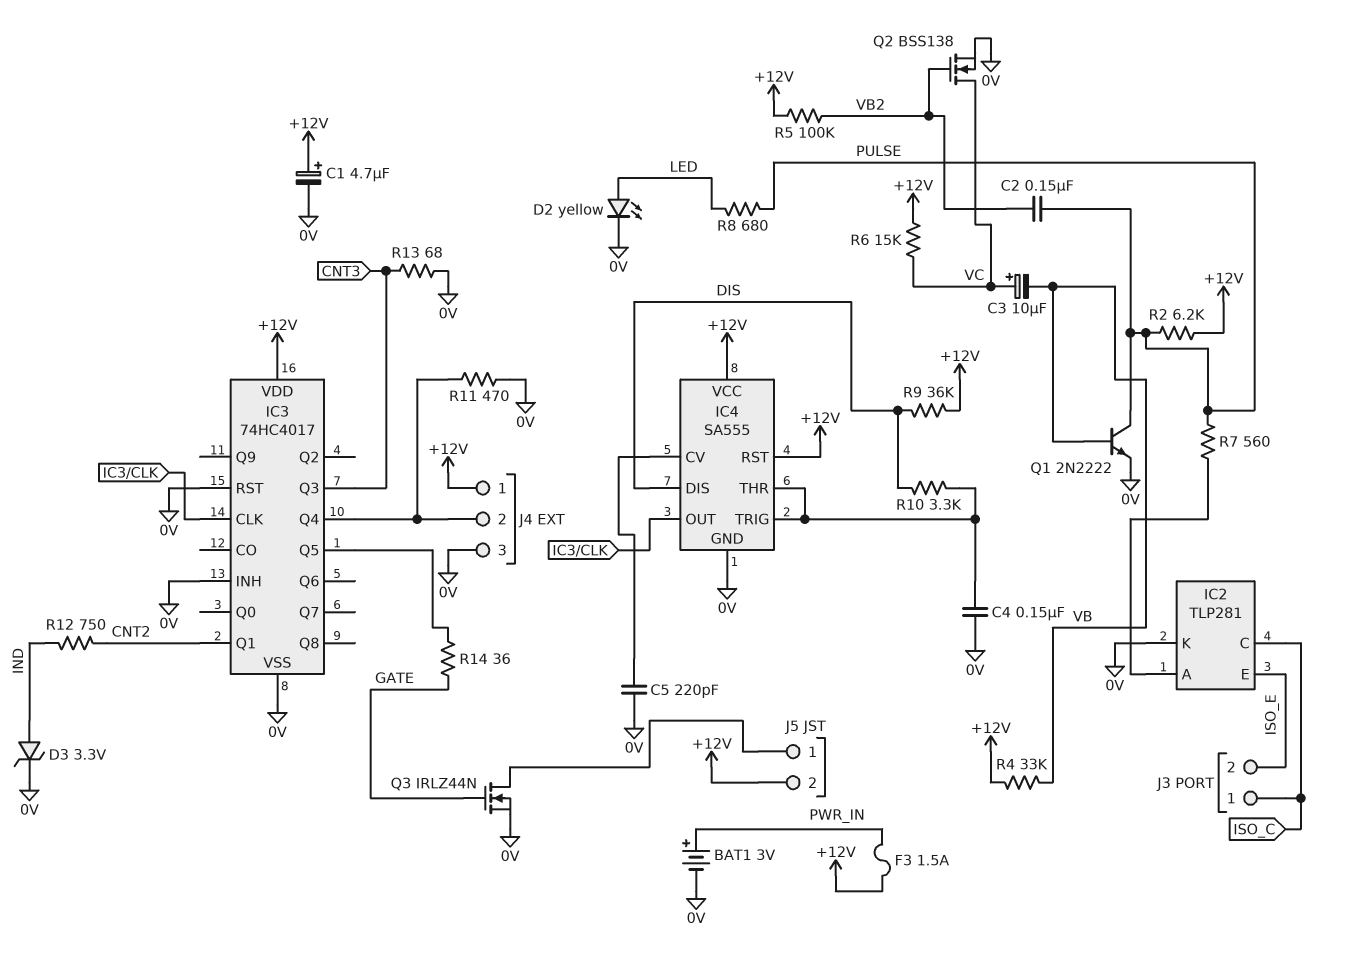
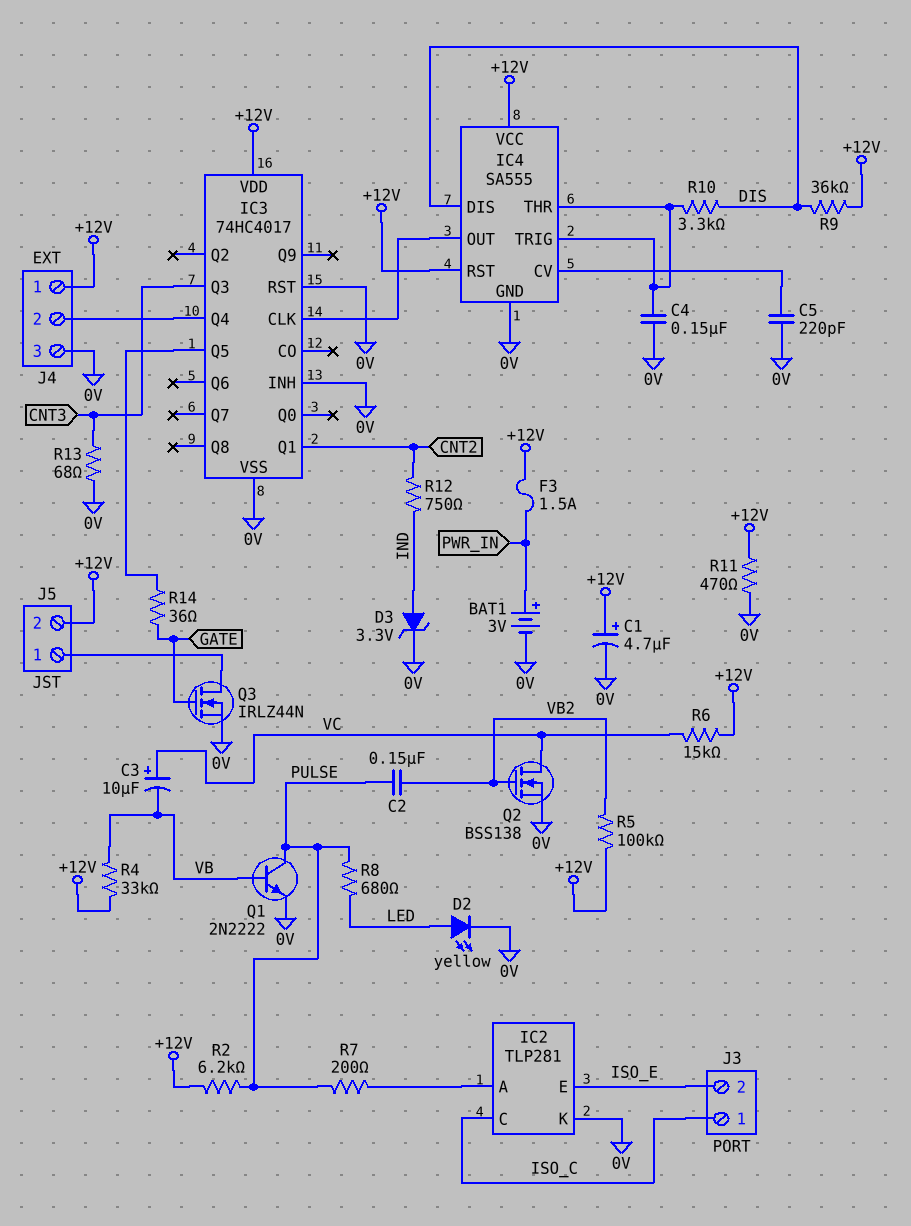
R7: 560 (IC2/A, PULSE) -> 200 (IC2/A, PULSE)
R11: 470 (0V, IC3/Q4) -> 470 (+12V, 0V)

